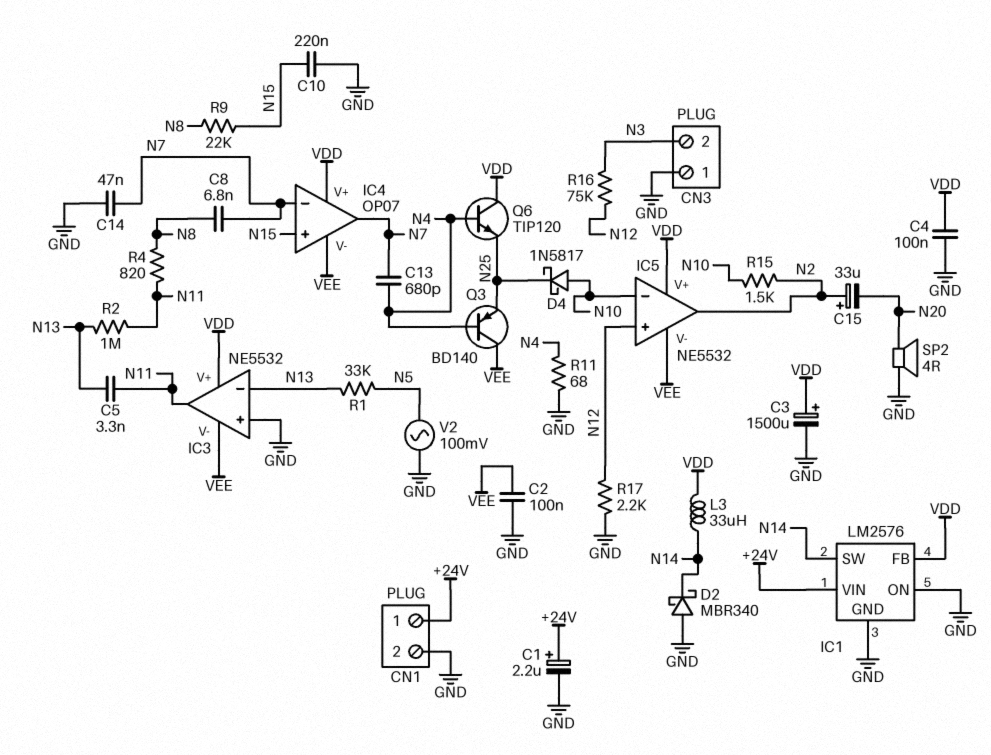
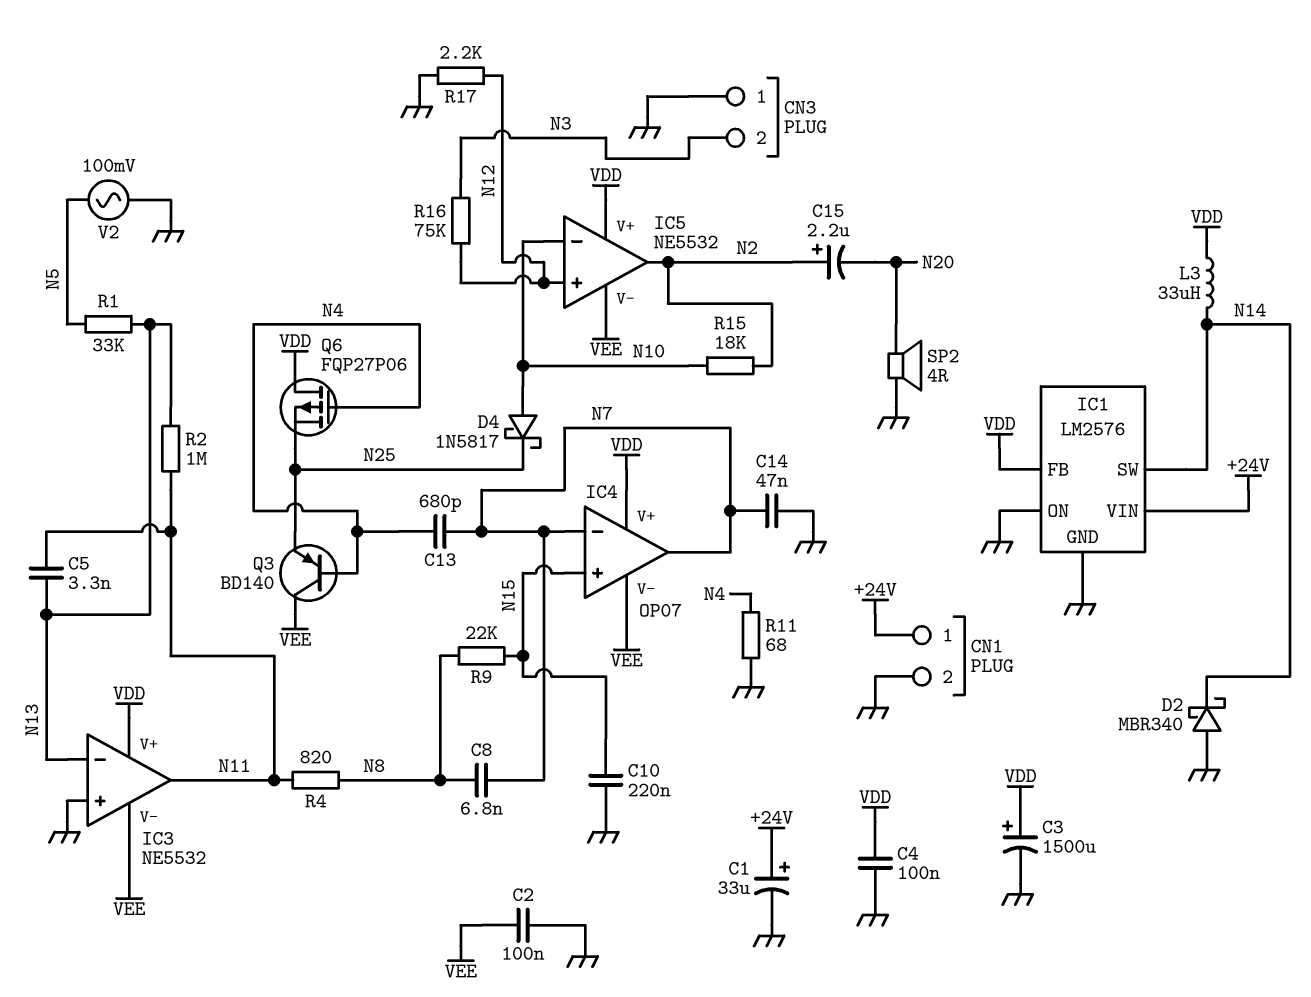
C1: 2.2uF (plus +24V, minus GND) -> 33uF (plus +24V, minus GND)
C15: 33uF (plus N2, minus N20) -> 2.2uF (plus N2, minus N20)
Q6: NPN TIP120 (B N4, C VDD, E N25) -> PMOS FQP27P06 (G N4, D VDD, S N25)
R15: 1.5k (N2, N10) -> 18k (N2, N10)

